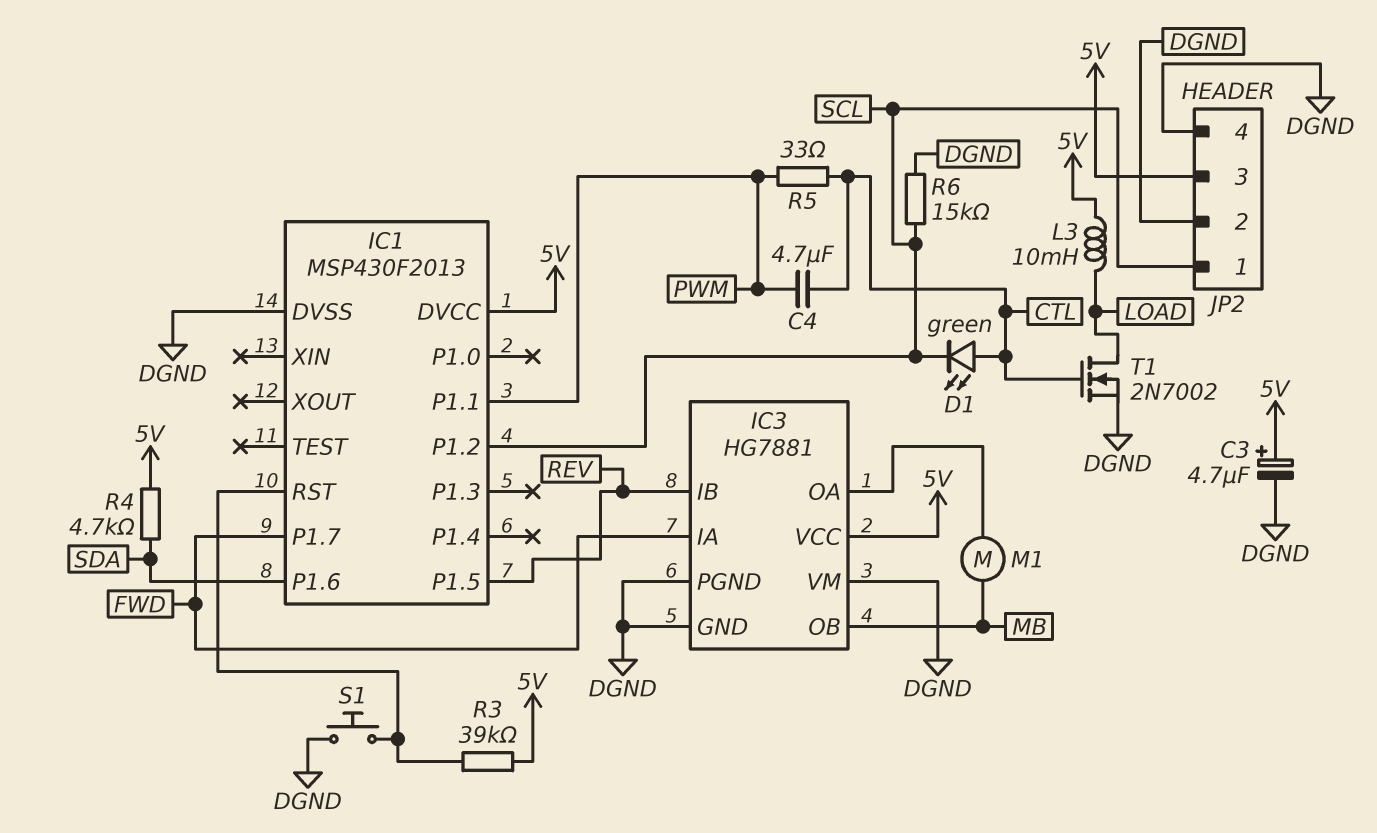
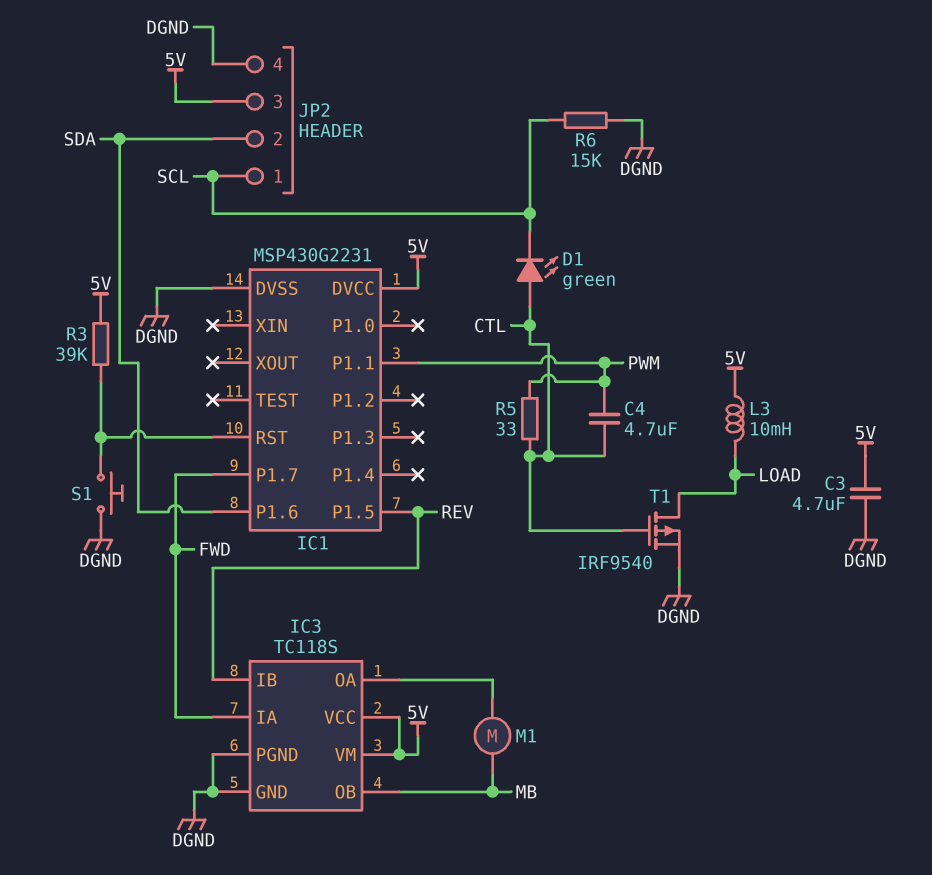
C3: 4.7uF (plus 5V, minus DGND) -> 4.7uF (5V, DGND)
IC1: MSP430F2013 -> MSP430G2231
IC1 pin P1.2: SCL -> none
IC3: HG7881 -> TC118S
IC3 pin VM: DGND -> 5V
JP2 pin 2: DGND -> SDA
R4: 4.7k (5V, SDA) -> none
T1: NMOS 2N7002 (G CTL, D LOAD, S DGND) -> PMOS IRF9540 (G CTL, D LOAD, S DGND)

